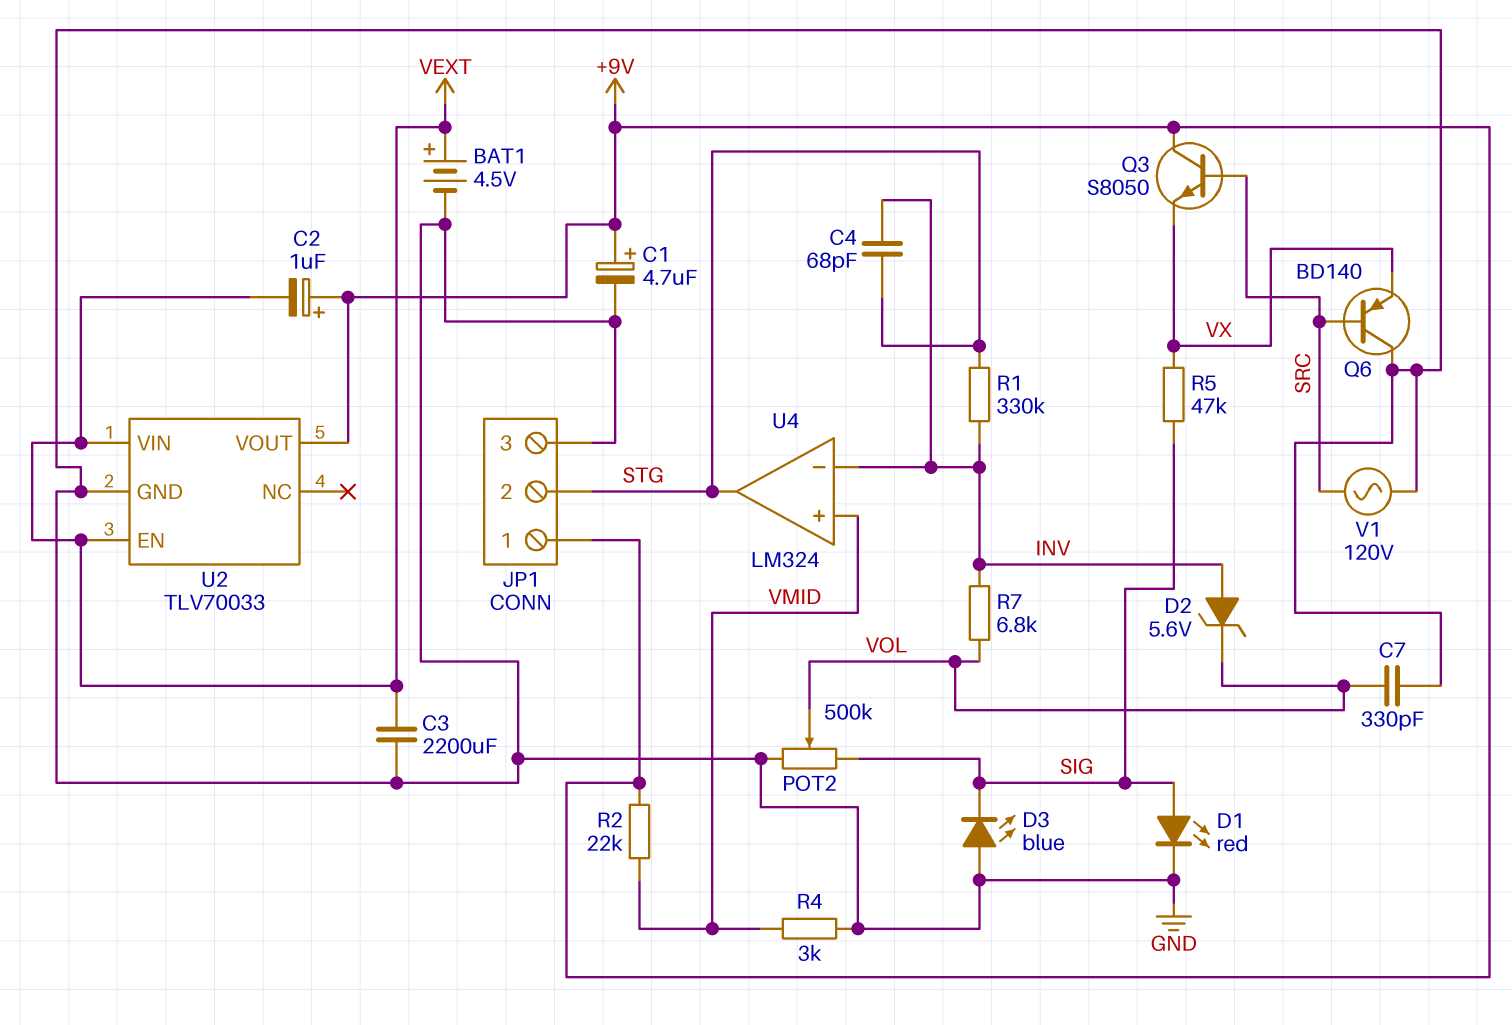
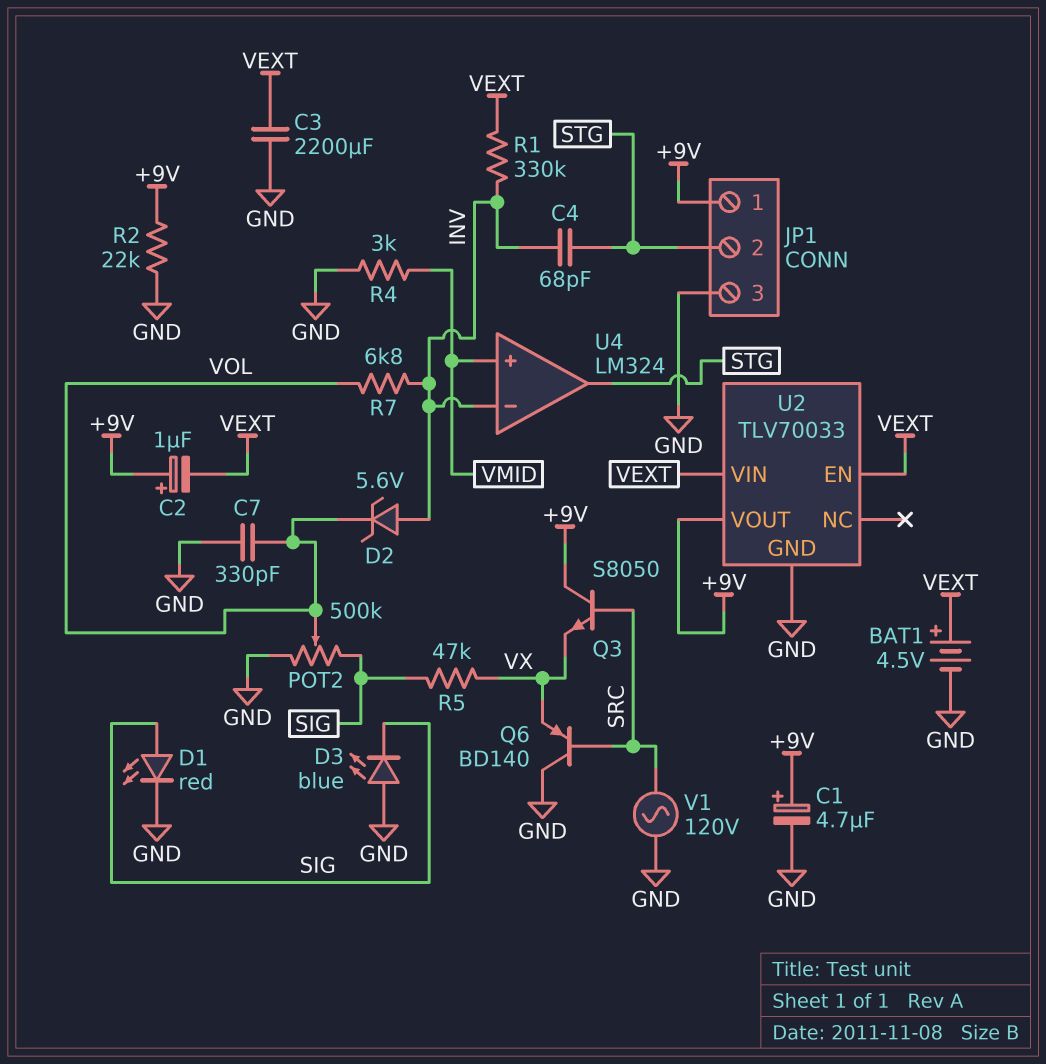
R1: 330k (INV, STG) -> 330k (INV, VEXT)
R2: 22k (+9V, VMID) -> 22k (+9V, GND)

